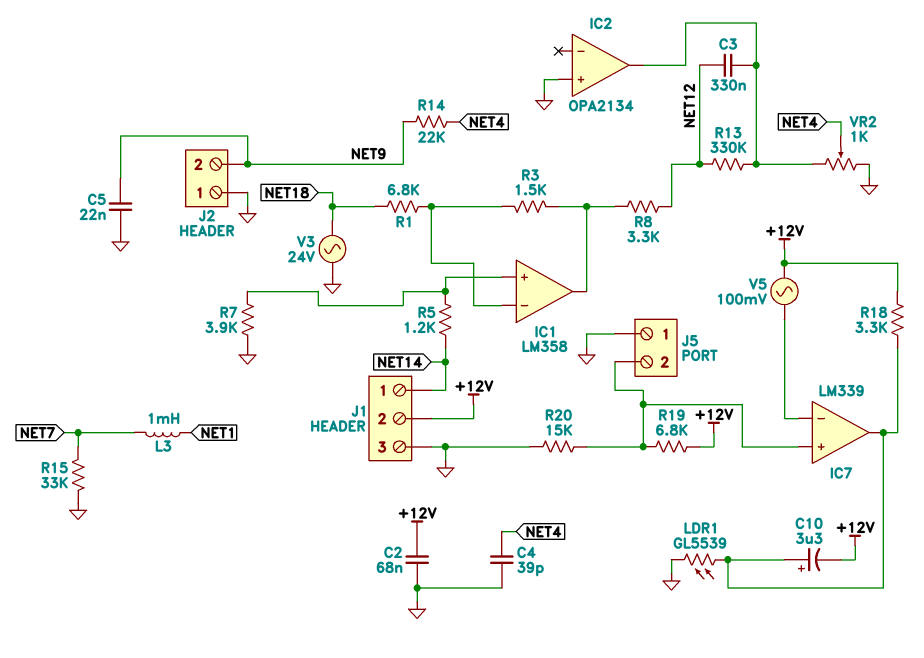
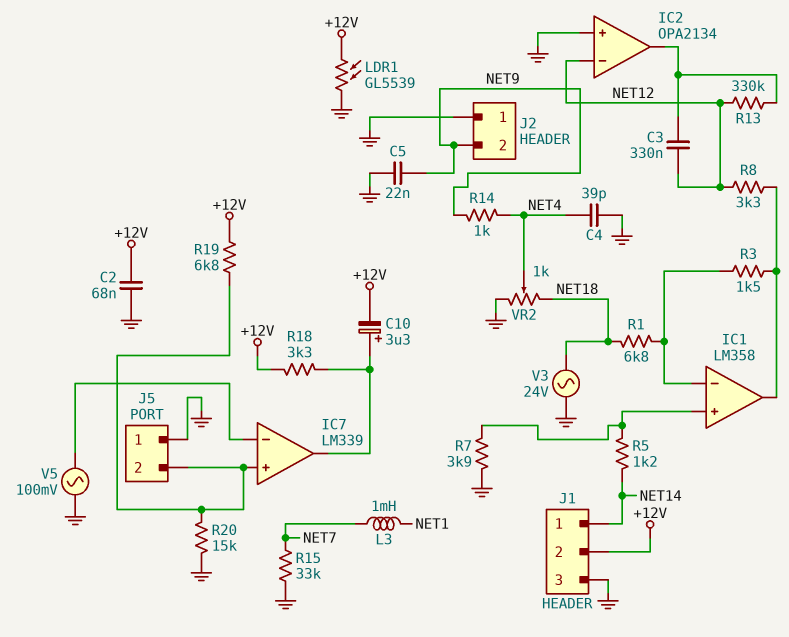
IC2 pin in-: none -> NET12
LDR1: GL5539 (GND, IC7/out) -> GL5539 (+12V, GND)
R14: 22k (NET4, NET9) -> 1k (NET4, NET9)
V5: AC 100mV (+12V, IC7/in-) -> AC 100mV (GND, IC7/in-)
VR2: 1k (GND, IC2/out, wiper NET4) -> 1k (GND, NET18, wiper NET4)

